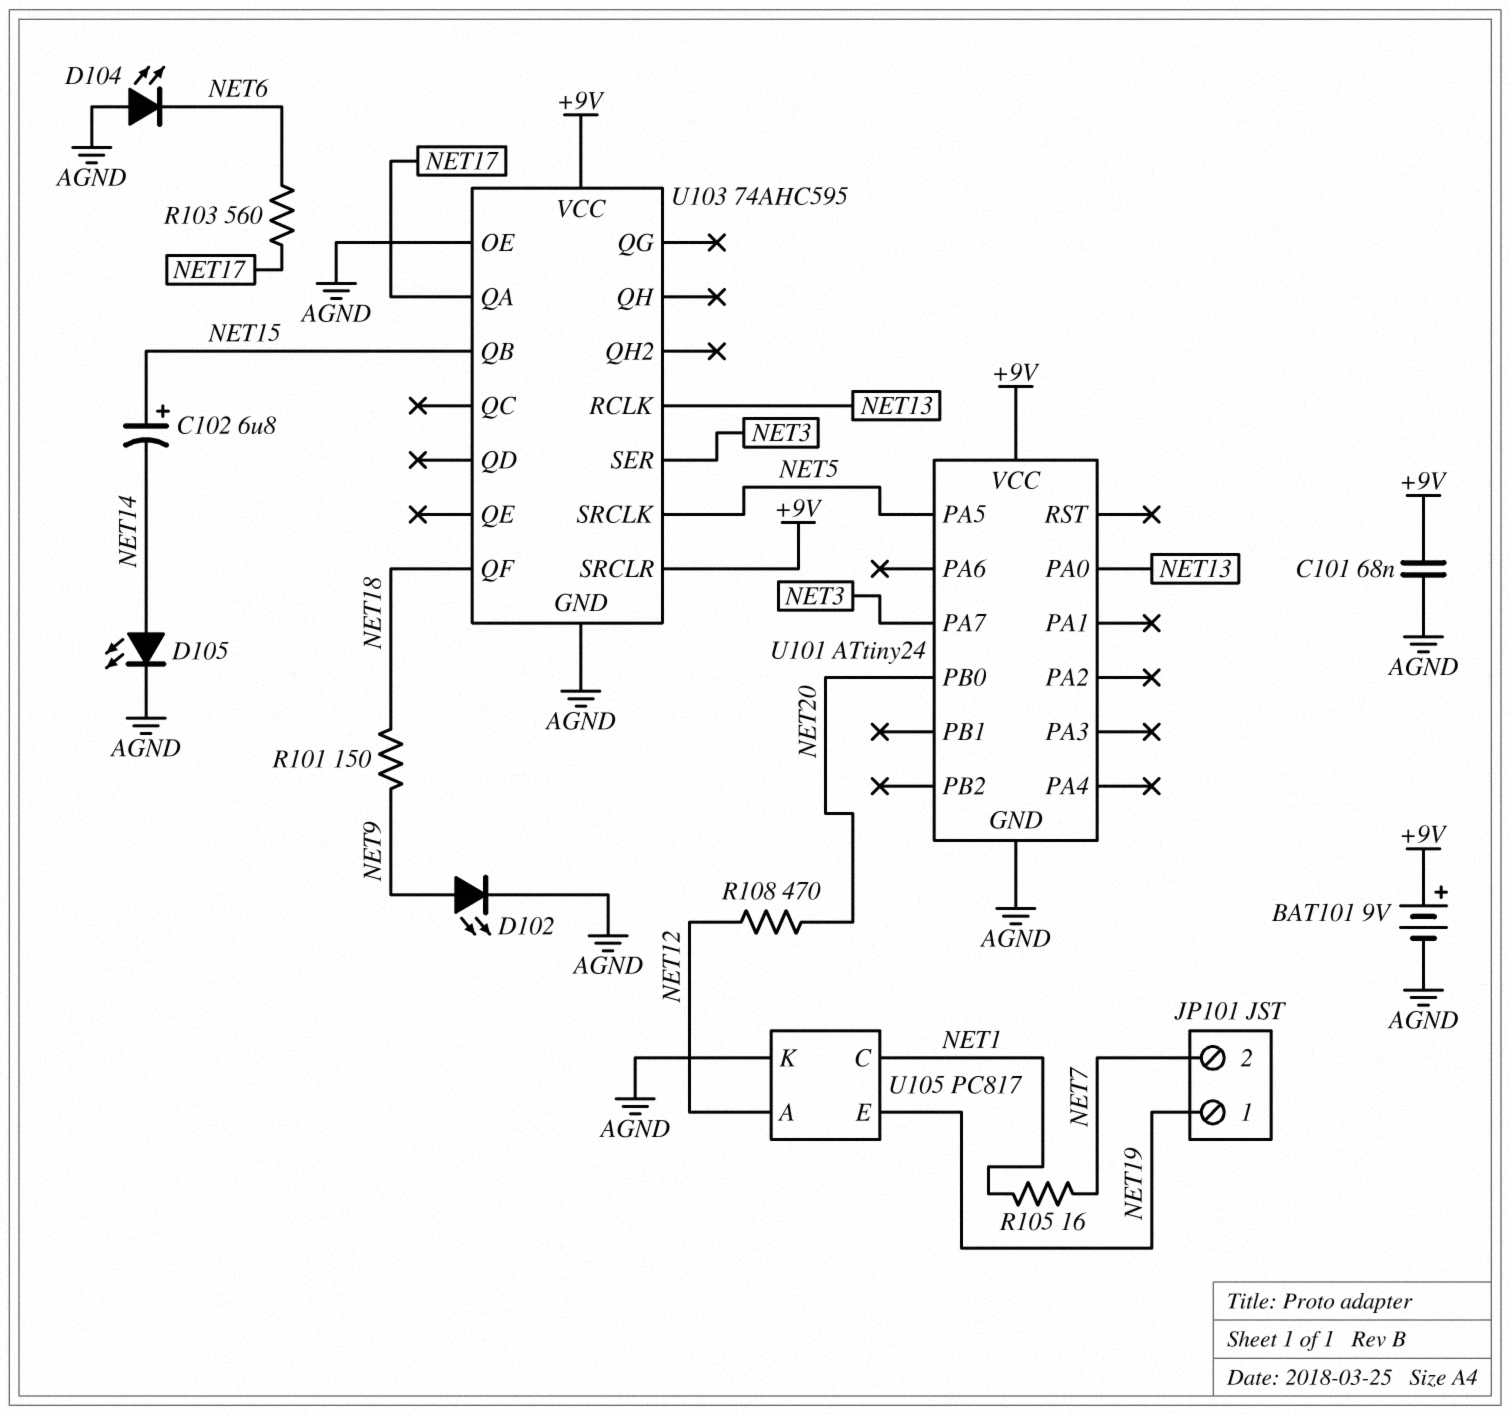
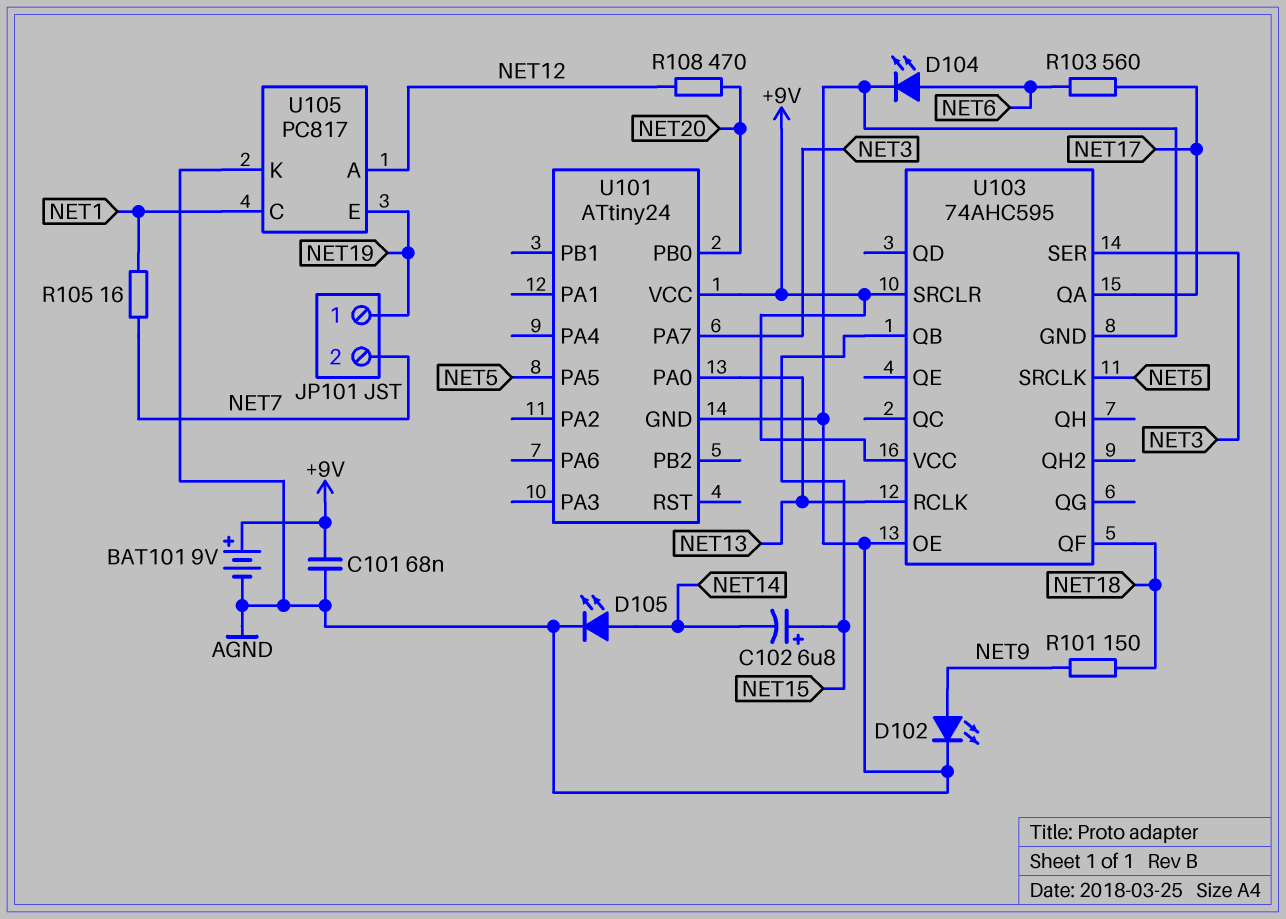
D104: LED (A AGND, K NET6) -> LED (A NET6, K AGND)

